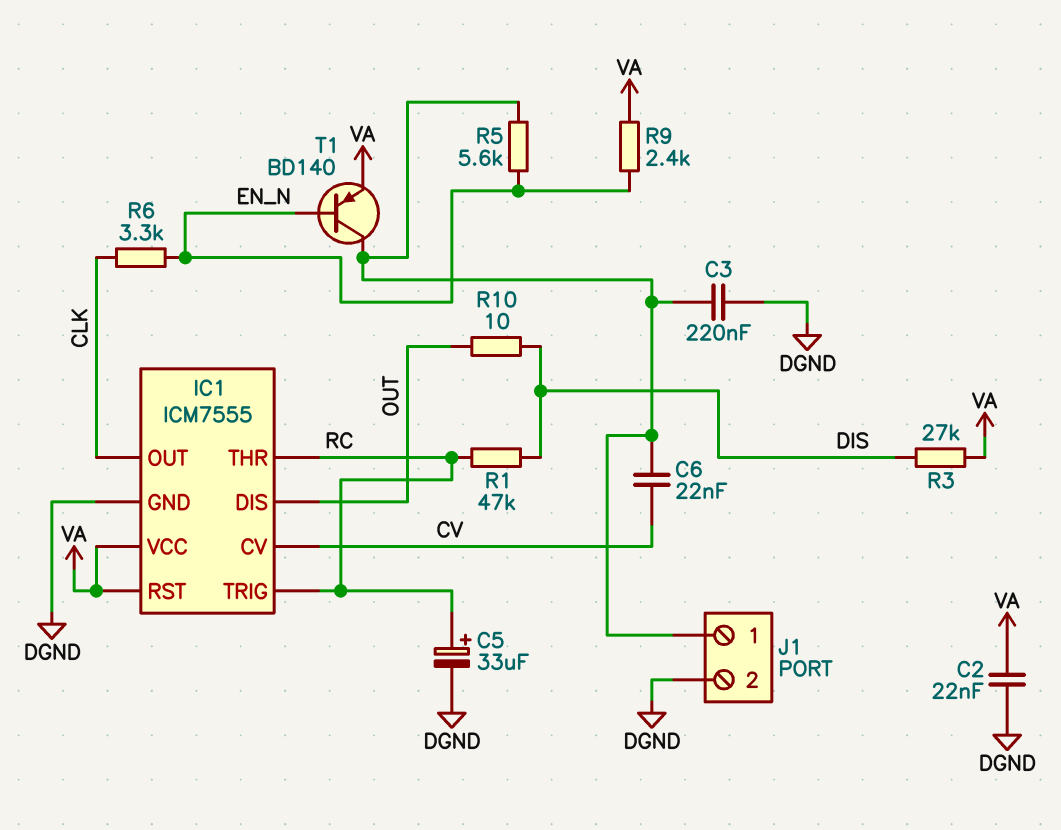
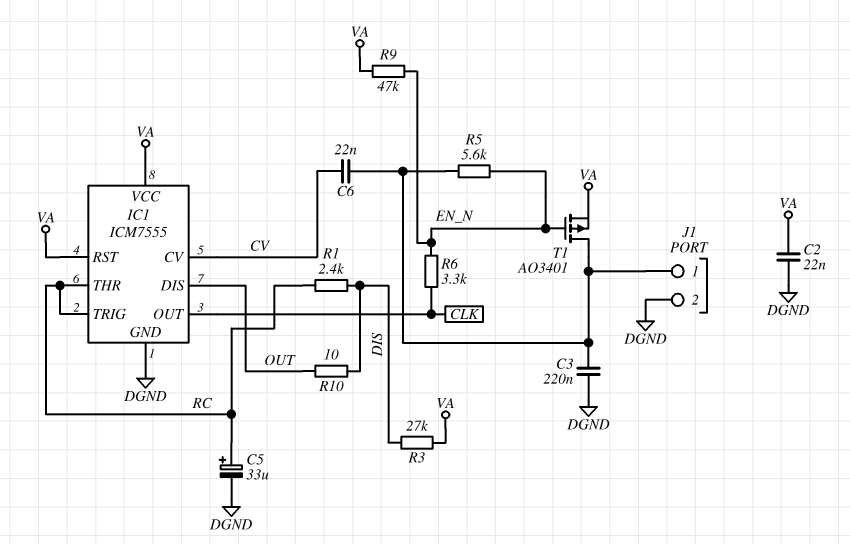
R1: 47k (DIS, RC) -> 2.4k (DIS, RC)
R9: 2.4k (EN_N, VA) -> 47k (EN_N, VA)
T1: PNP BD140 (B EN_N, C J1/1, E VA) -> PMOS AO3401 (G EN_N, D J1/1, S VA)

